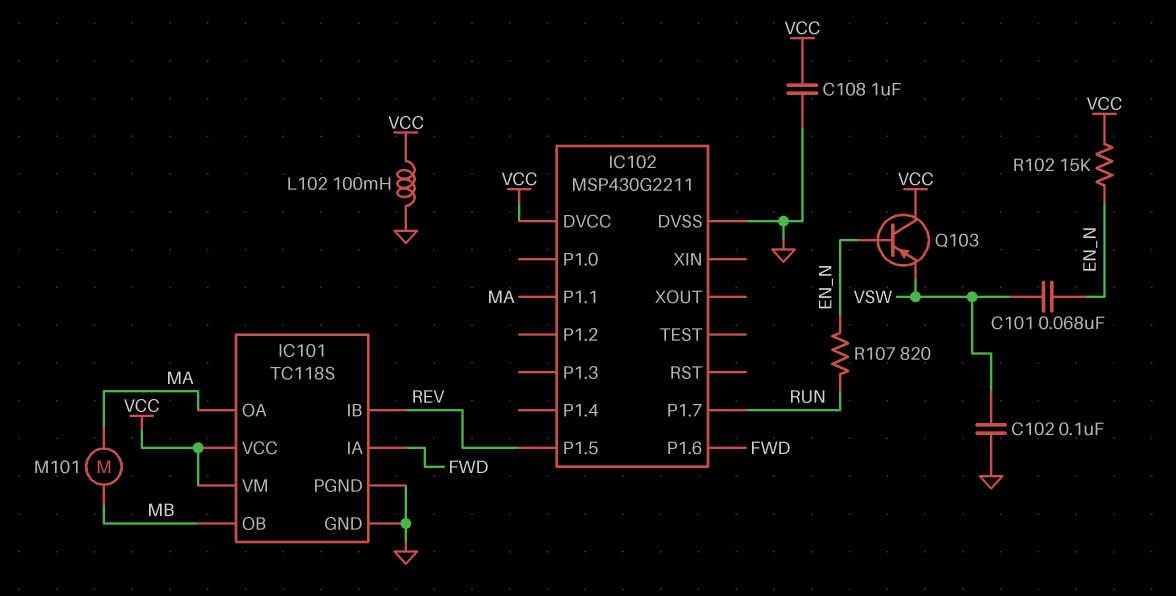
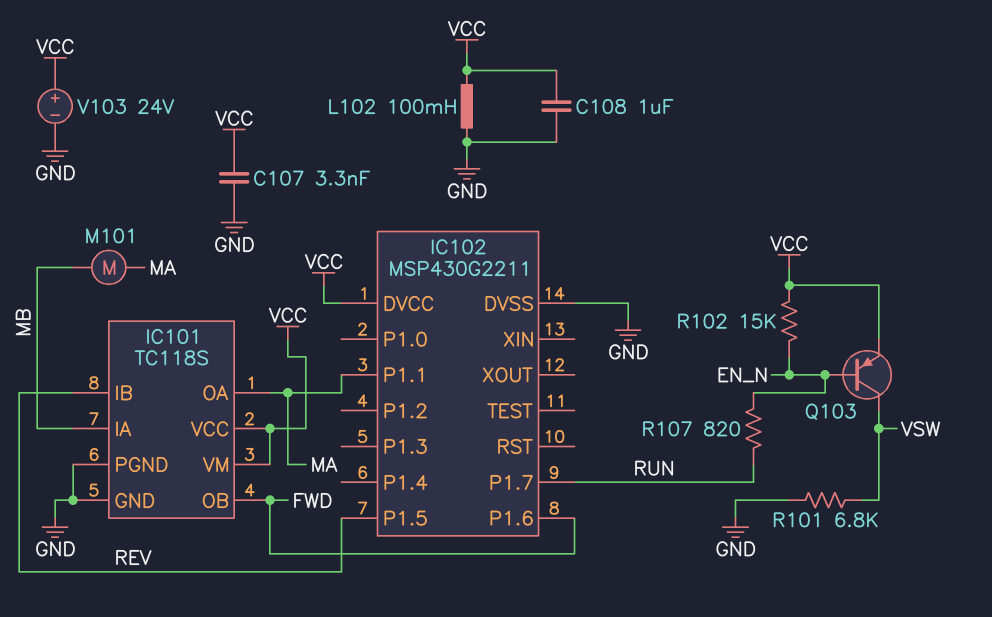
C101: 68nF (EN_N, VSW) -> none
C102: 100nF (GND, VSW) -> none
C107: none -> 3.3nF (GND, VCC)
IC101 pin IA: FWD -> MB
IC101 pin OB: MB -> FWD
Q103: PNP (B EN_N, C VCC, E VSW) -> PNP (B EN_N, C VSW, E VCC)
R101: none -> 6.8k (GND, VSW)
V103: none -> 24V (plus VCC, minus GND)

